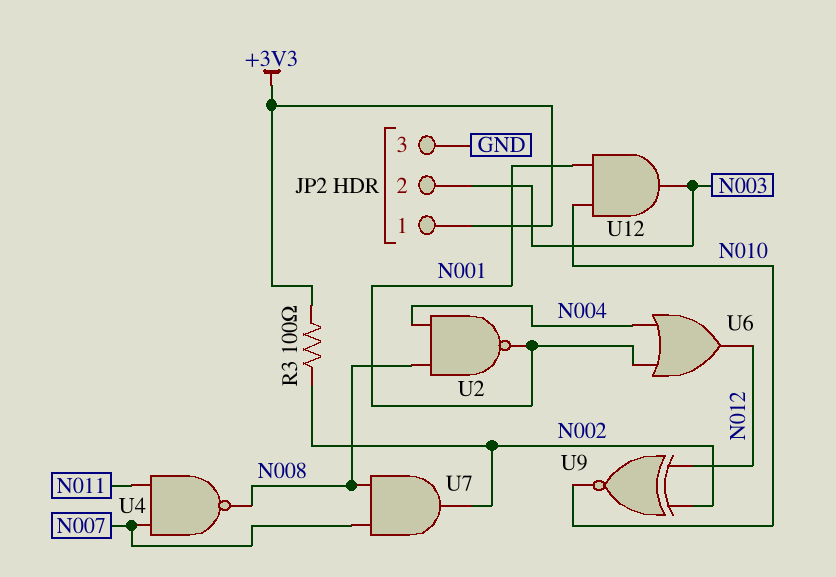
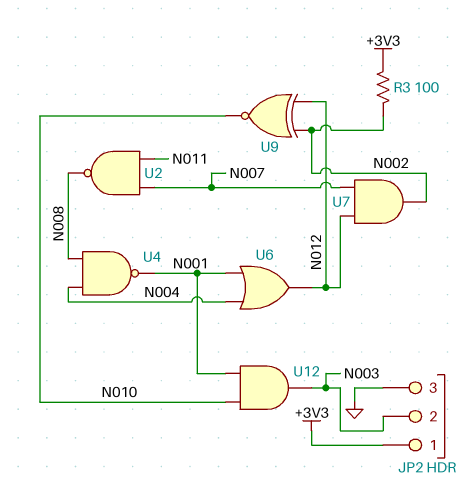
U2: NAND (in N004, in N008, out N001) -> NAND (in N007, in N011, out N008)
U4: NAND (in N007, in N011, out N008) -> NAND (in N004, in N008, out N001)
U7: AND (in N007, in N008, out N002) -> AND (in N007, in N012, out N002)

